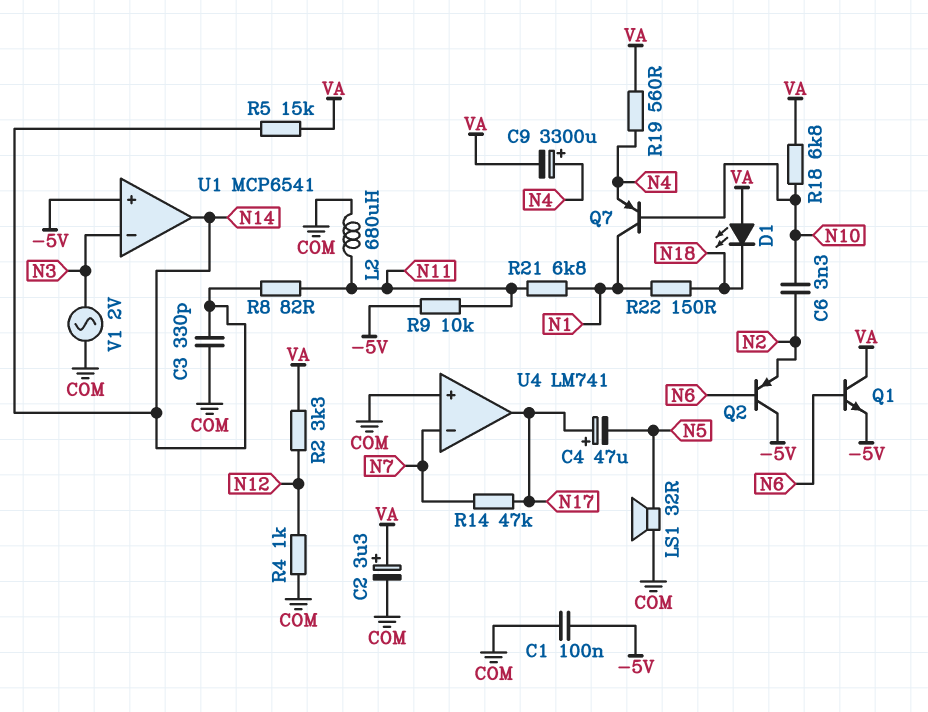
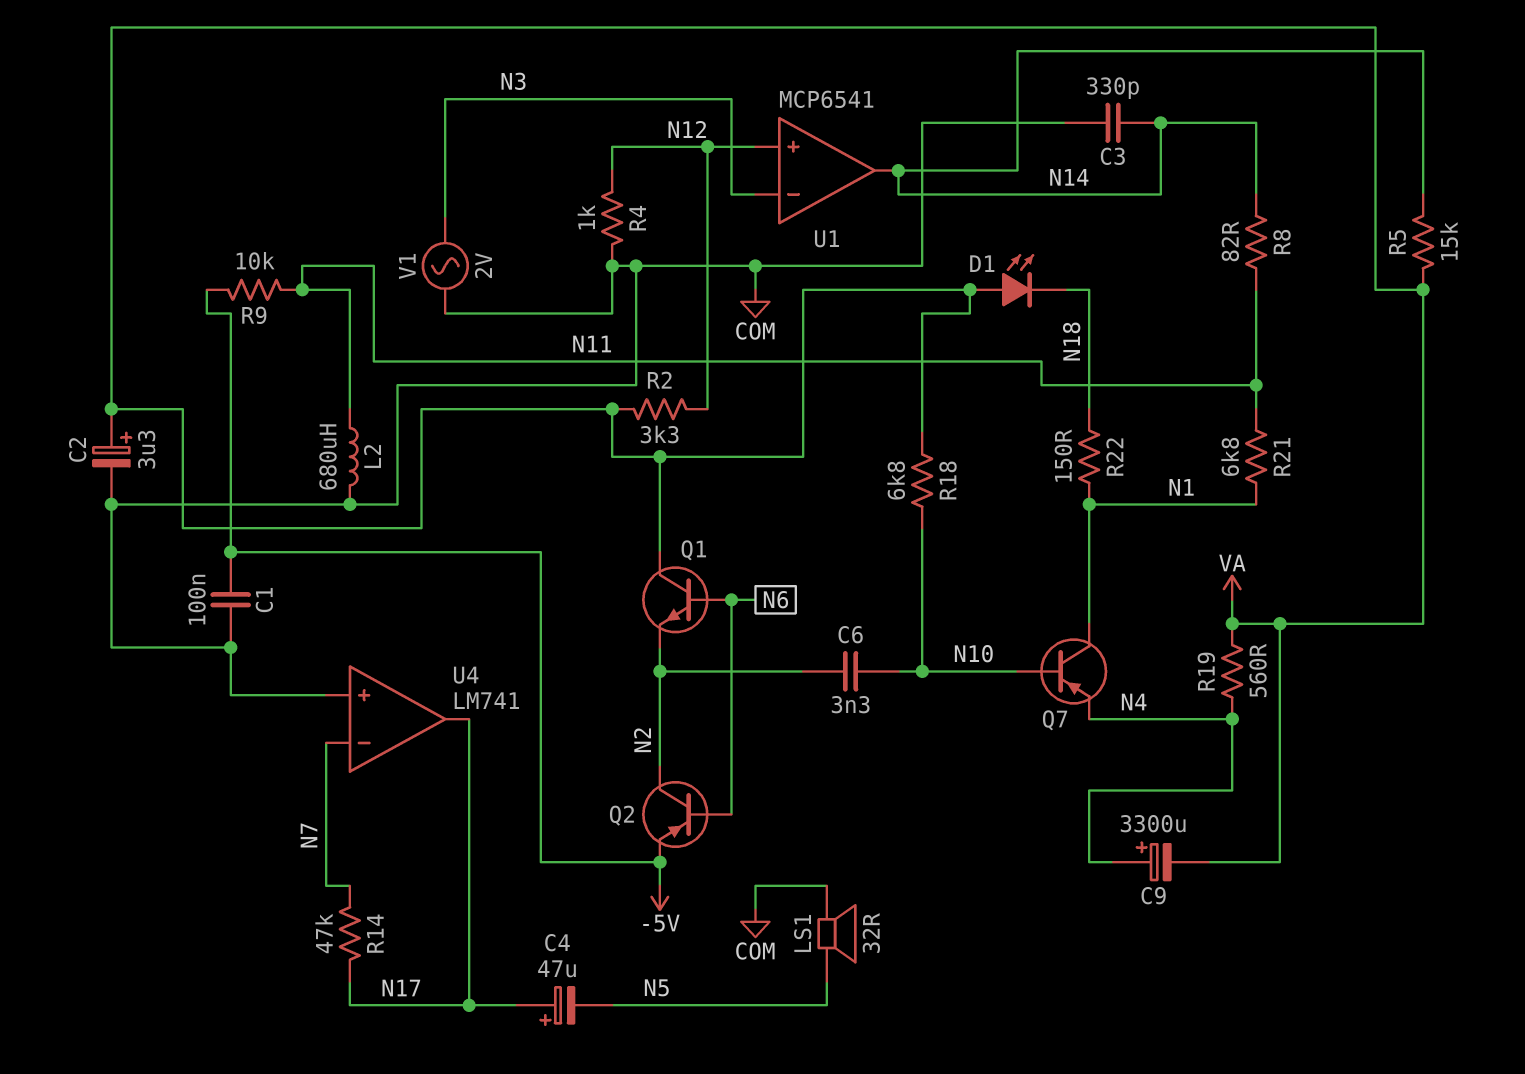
Q1: NPN (B N6, C VA, E -5V) -> NPN (B N6, C VA, E N2)
Q2: PNP (B N6, C -5V, E N2) -> PNP (B N6, C N2, E -5V)
U1 pin in+: -5V -> N12

